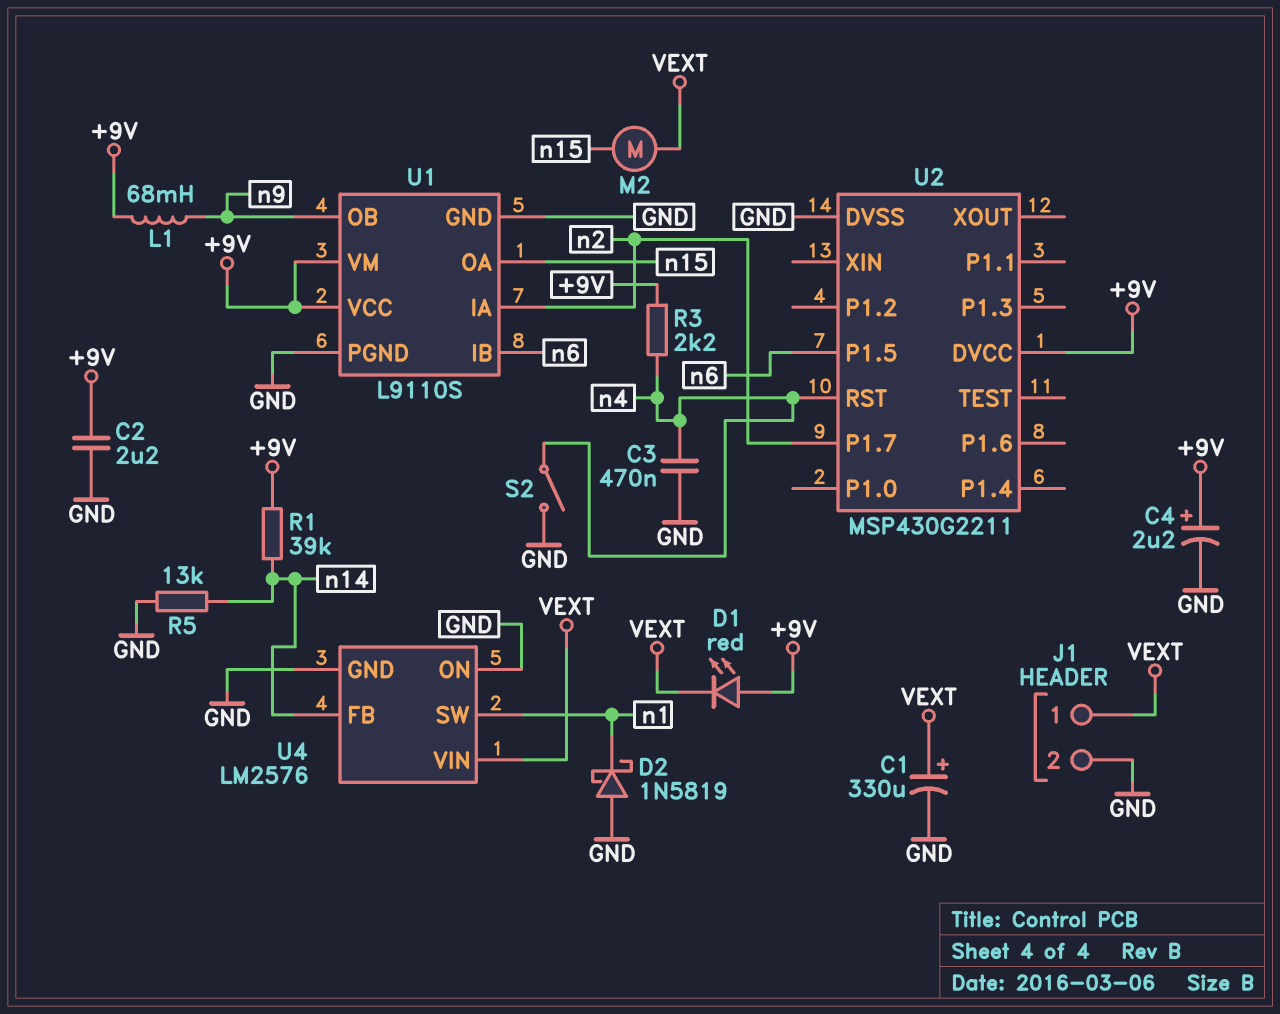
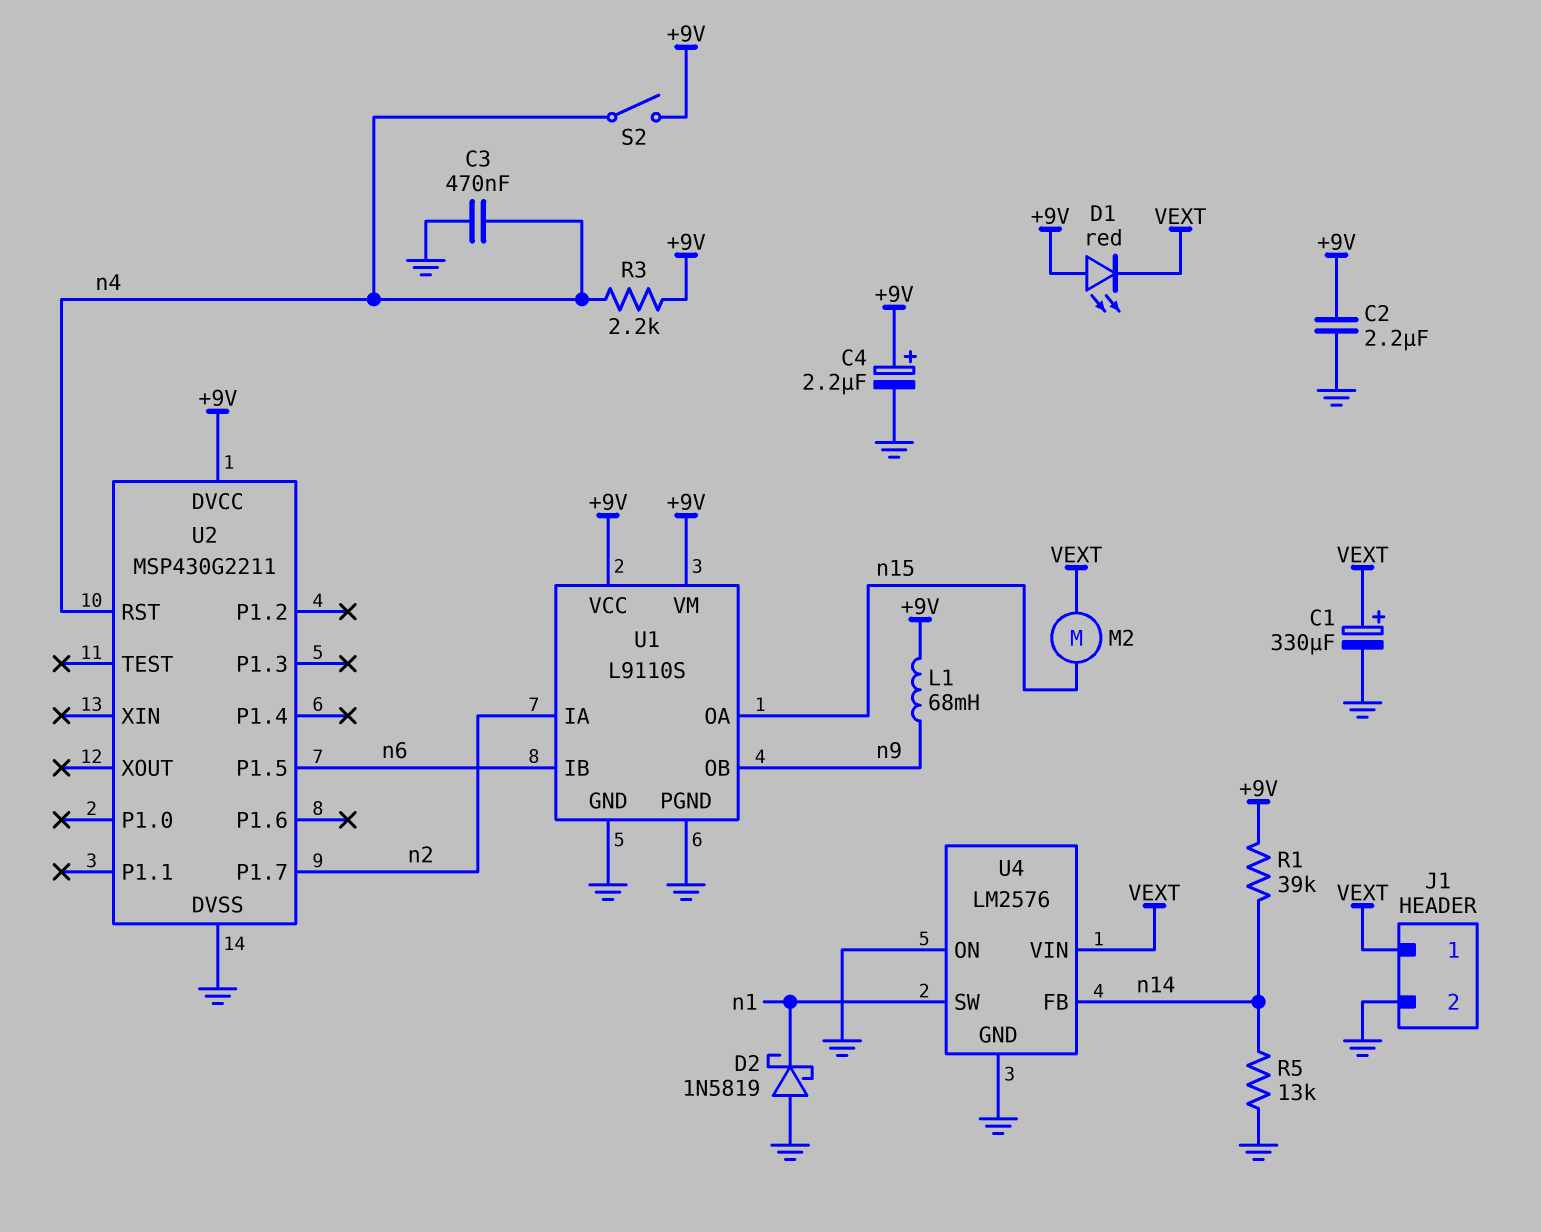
S2: switch (GND, n4) -> switch (+9V, n4)

